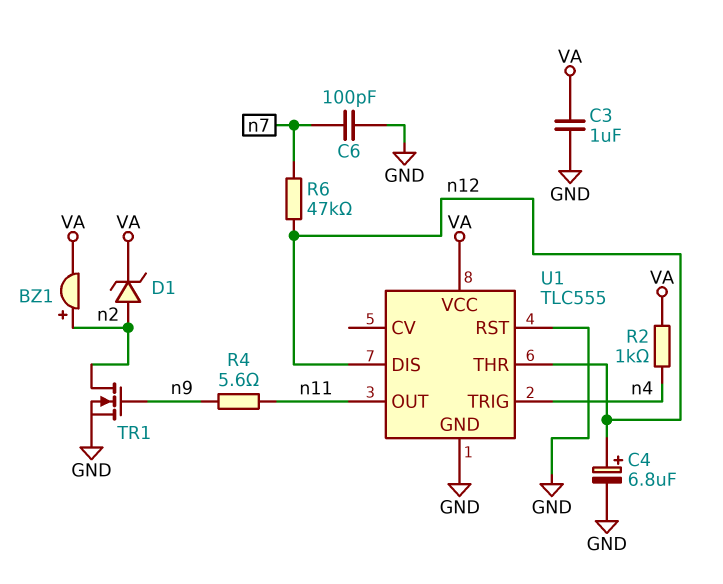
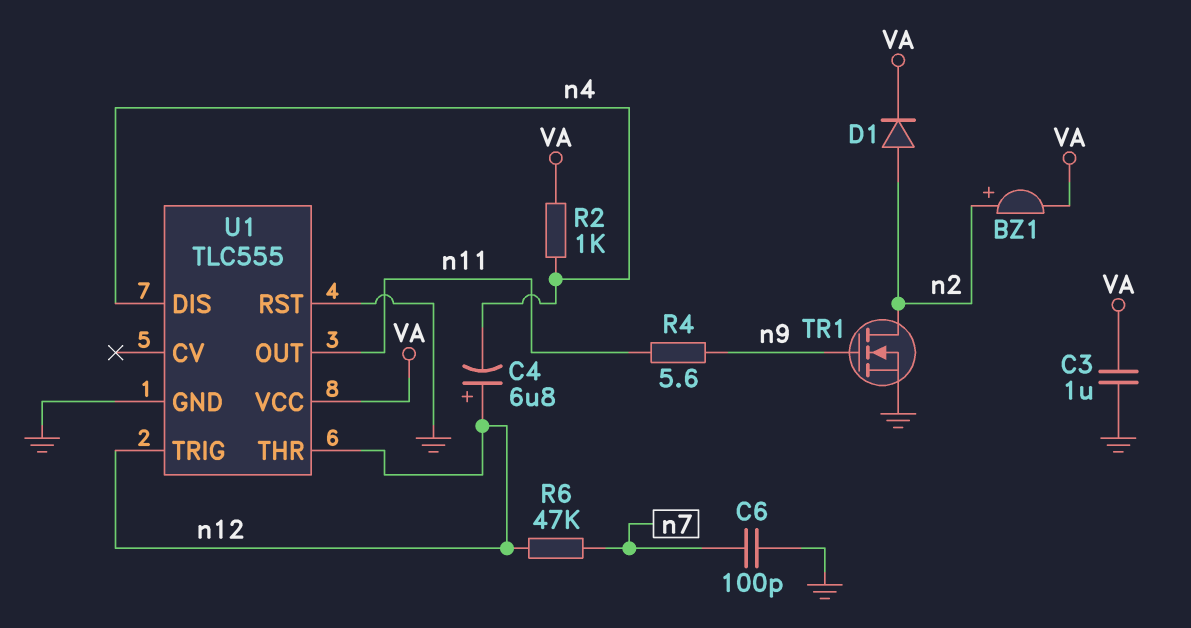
C4: 6.8uF (plus n12, minus GND) -> 6.8uF (plus n12, minus n4)
D1: zener (A n2, K VA) -> diode (A n2, K VA)
U1 pin DIS: n12 -> n4
U1 pin TRIG: n4 -> n12

